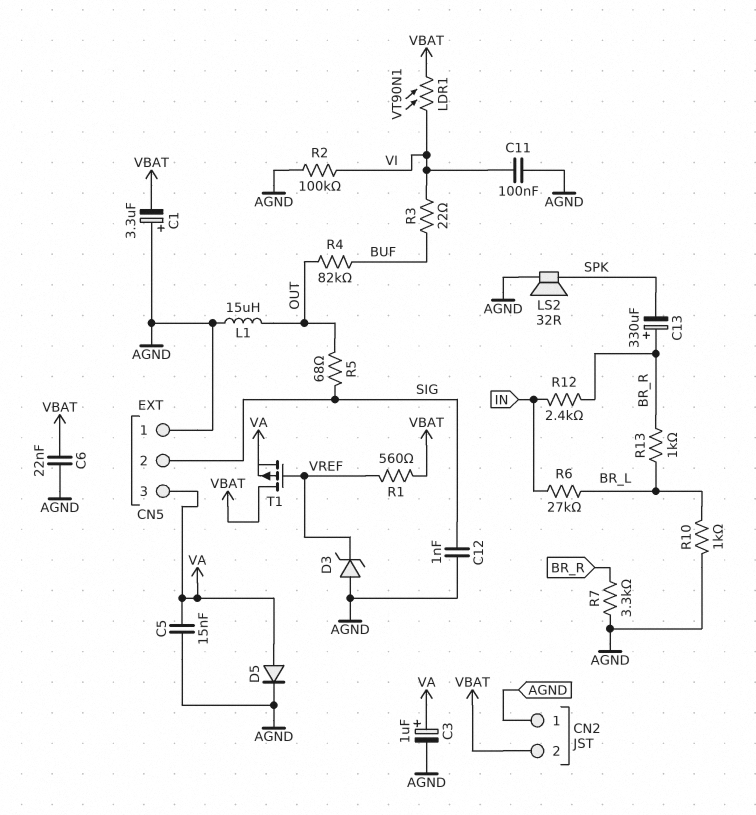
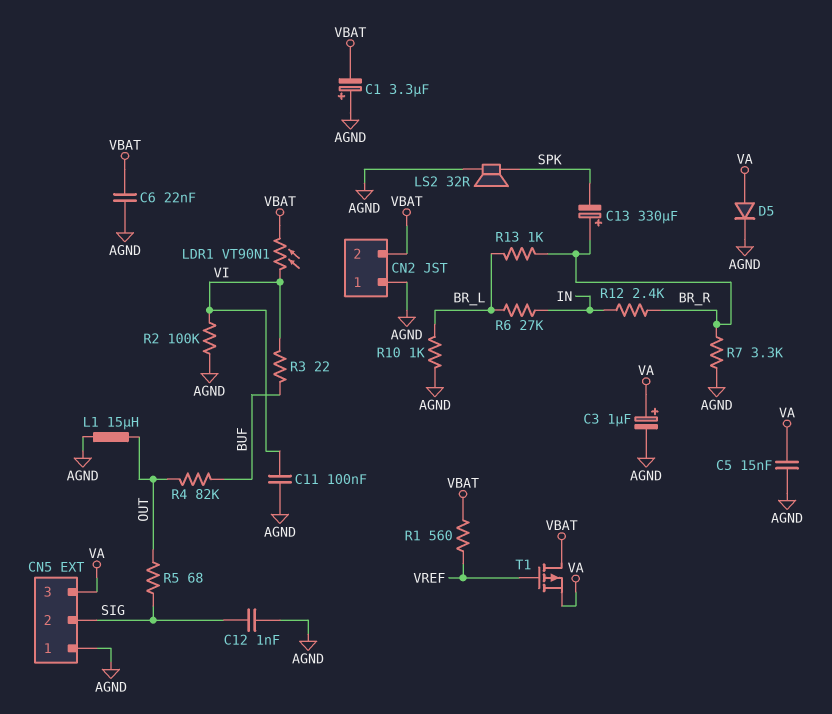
D3: zener (A AGND, K VREF) -> none

